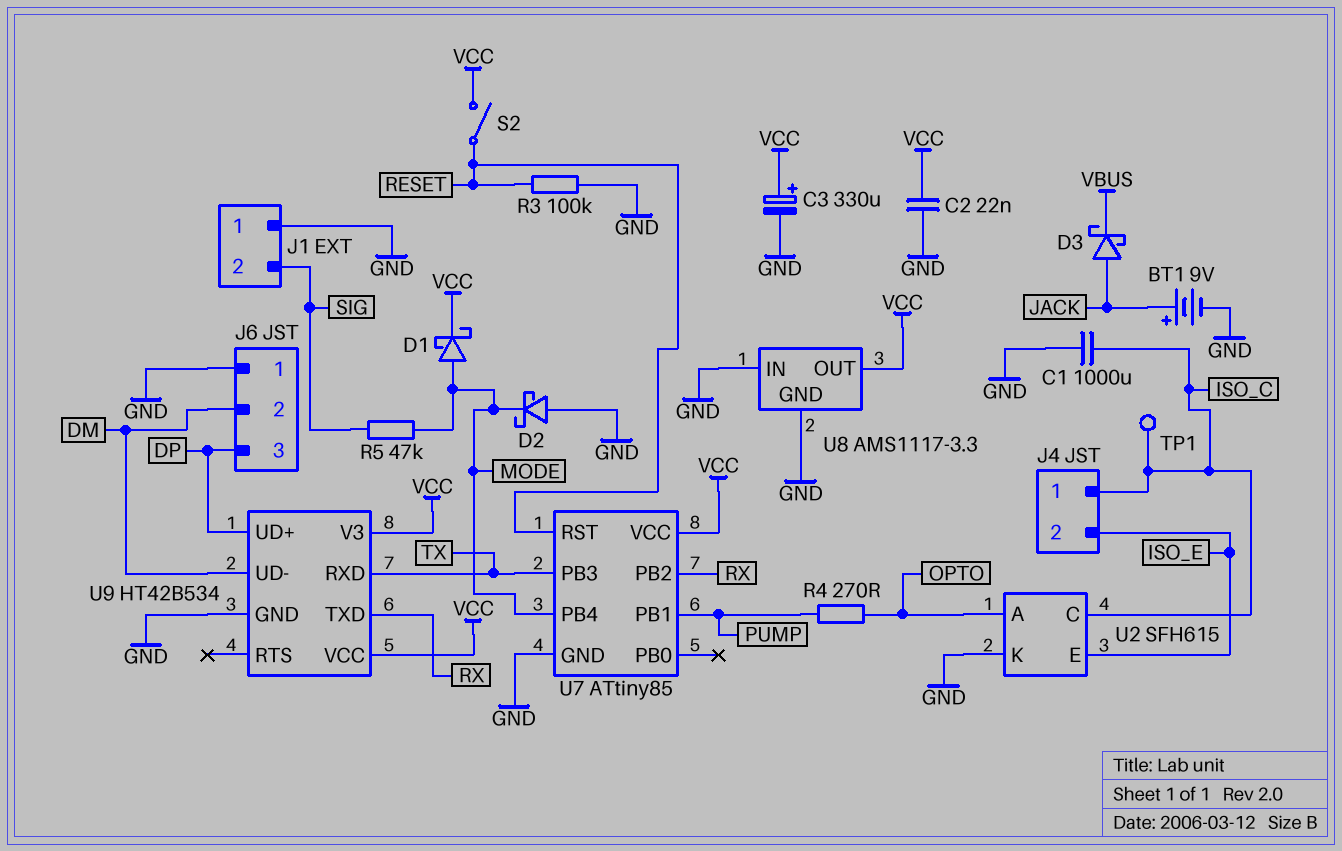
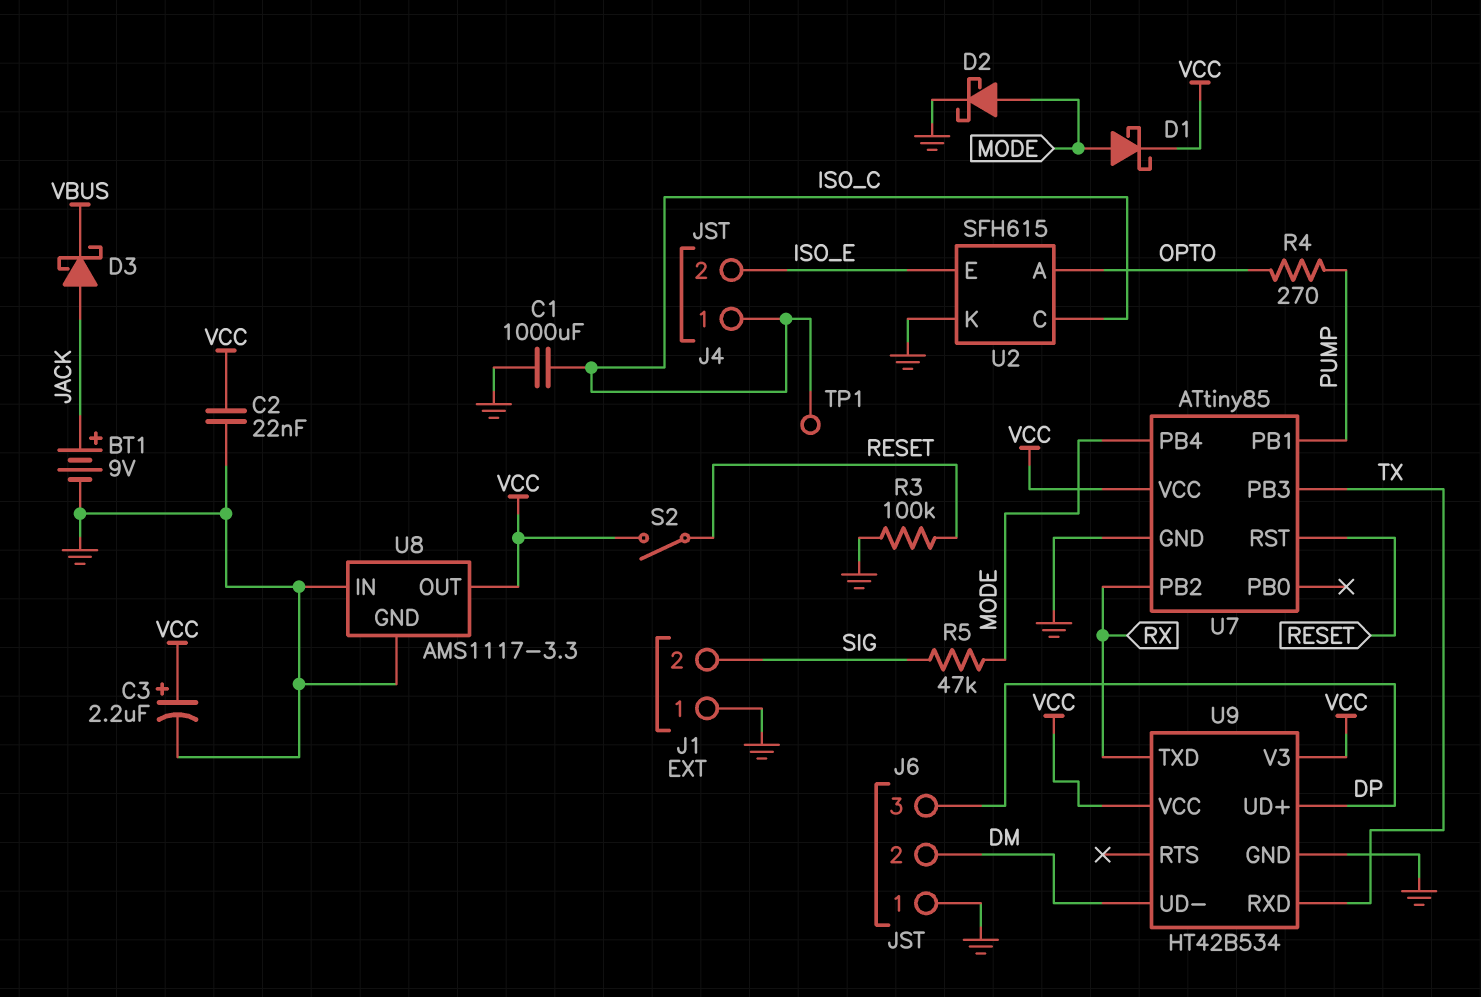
C3: 330uF (plus VCC, minus GND) -> 2.2uF (plus VCC, minus GND)
D2: schottky (A GND, K MODE) -> schottky (A MODE, K GND)

